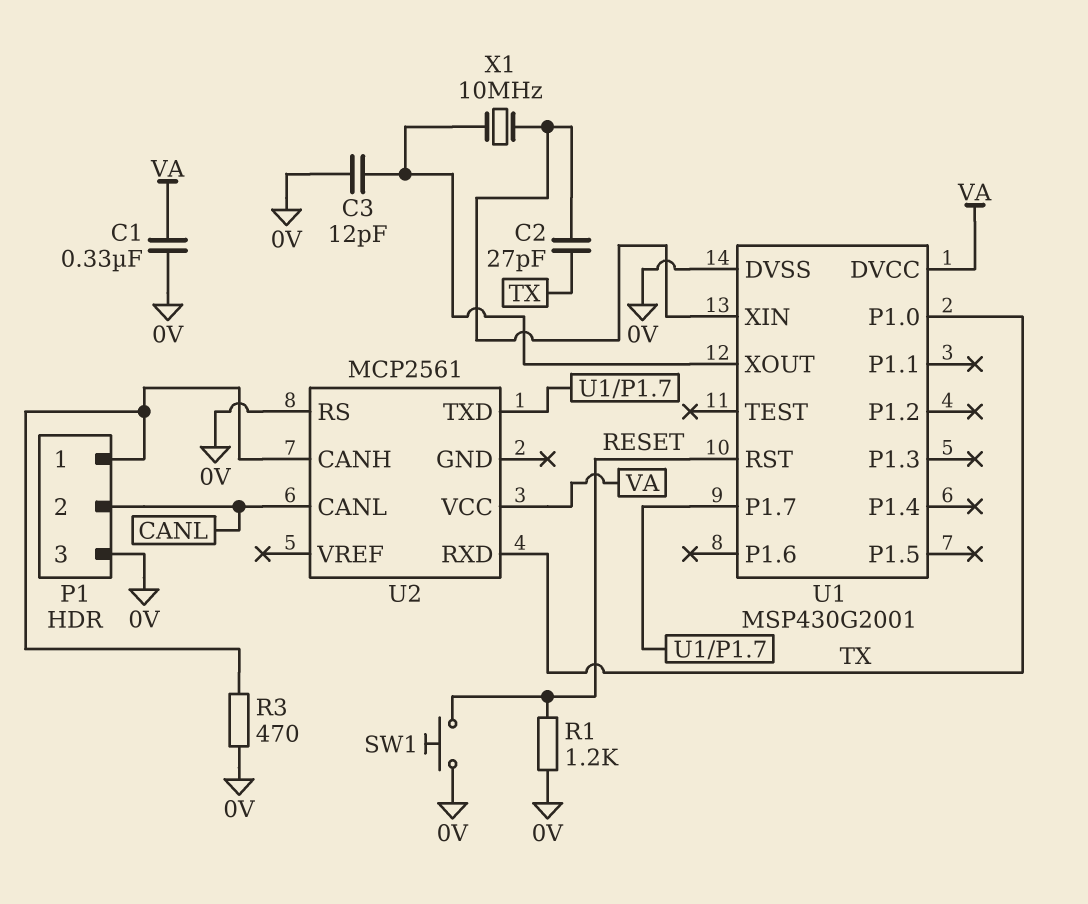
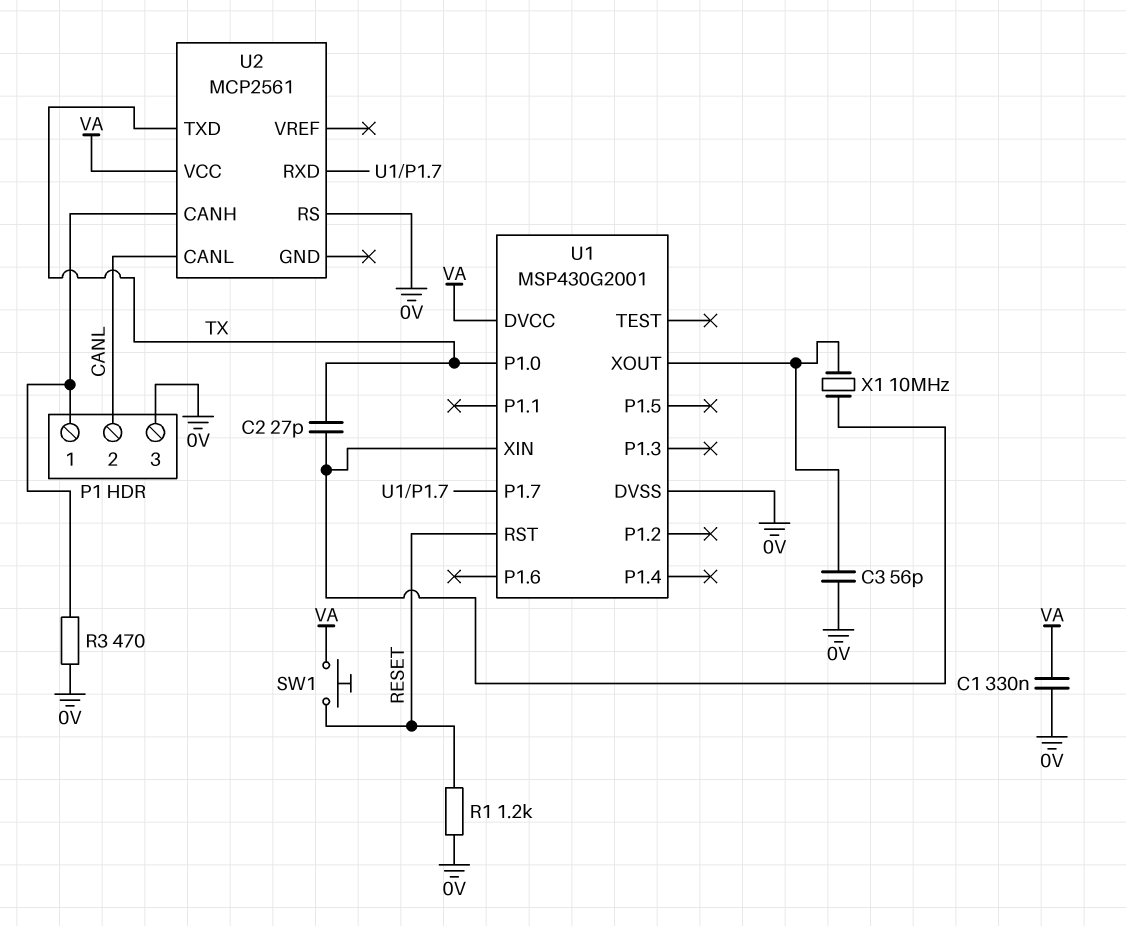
C3: 12pF (0V, U1/XOUT) -> 56pF (0V, U1/XOUT)
SW1: button (0V, RESET) -> button (RESET, VA)
U2 pin RXD: TX -> U1/P1.7
U2 pin TXD: U1/P1.7 -> TX

